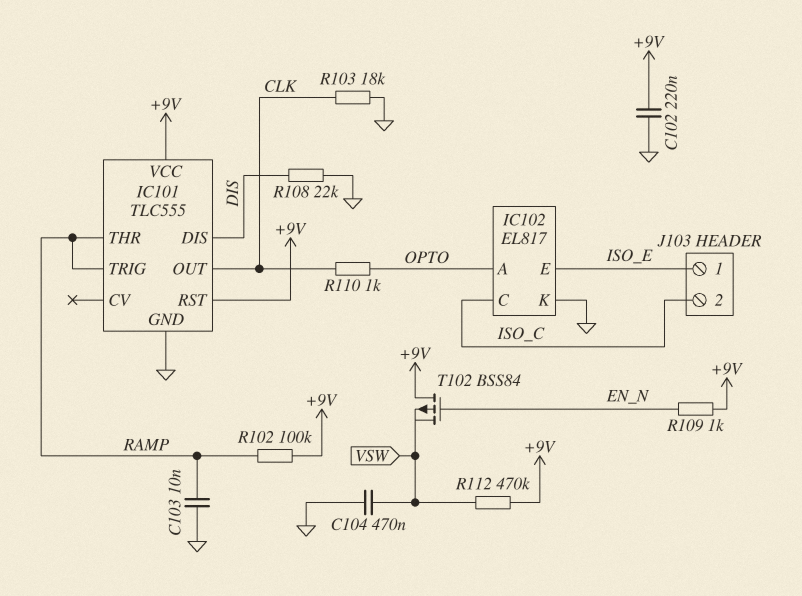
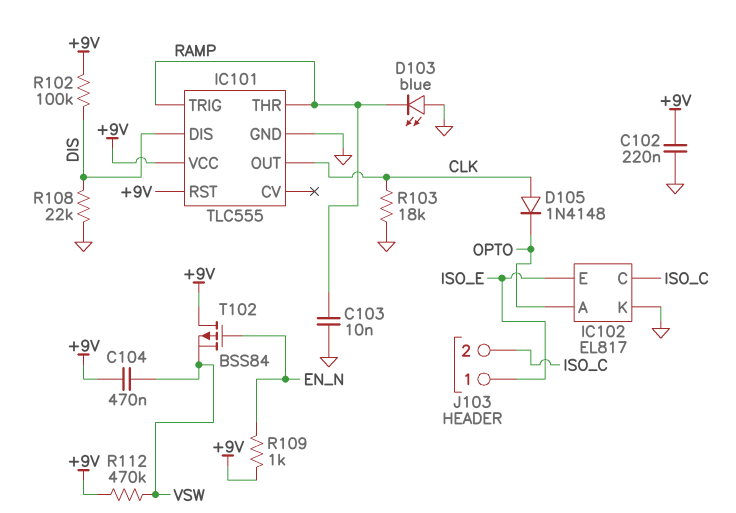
C104: 470nF (GND, VSW) -> 470nF (+9V, VSW)
D103: none -> LED blue (A GND, K RAMP)
D105: none -> diode 1N4148 (A CLK, K OPTO)
R102: 100k (+9V, RAMP) -> 100k (+9V, DIS)
R110: 1k (CLK, OPTO) -> none

